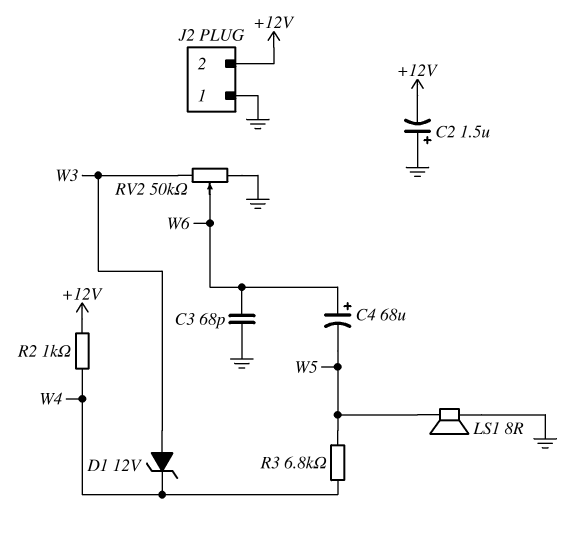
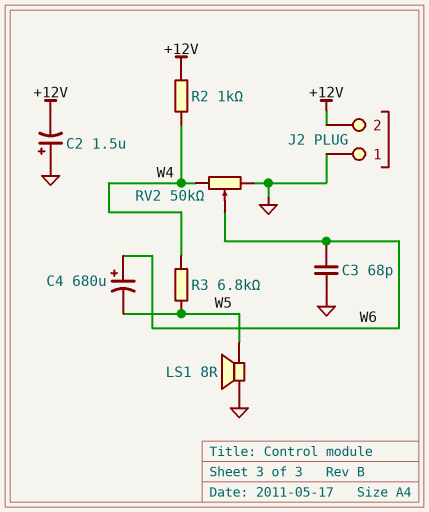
C4: 68uF (plus W6, minus W5) -> 680uF (plus W6, minus W5)
D1: zener 12V (A W3, K W4) -> none
RV2: 50k (GND, W3, wiper W6) -> 50k (GND, W4, wiper W6)

